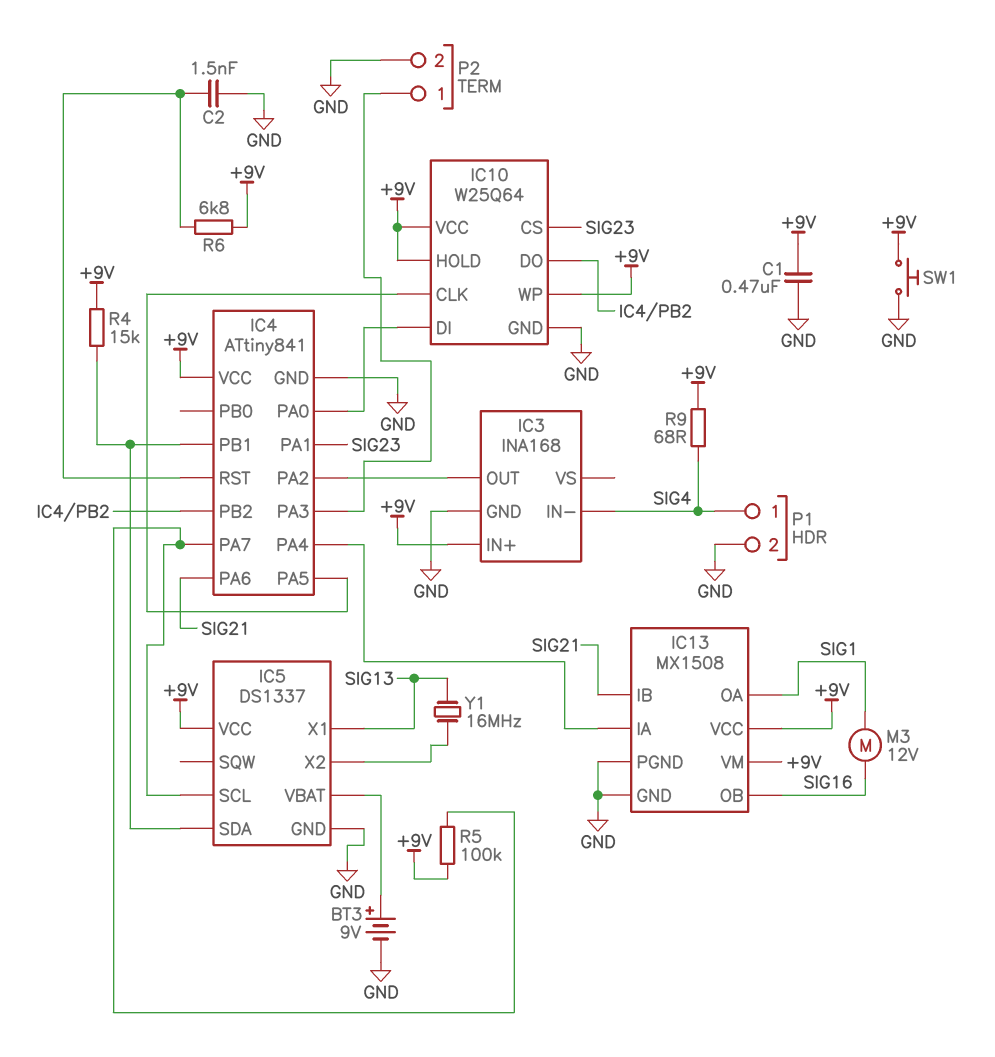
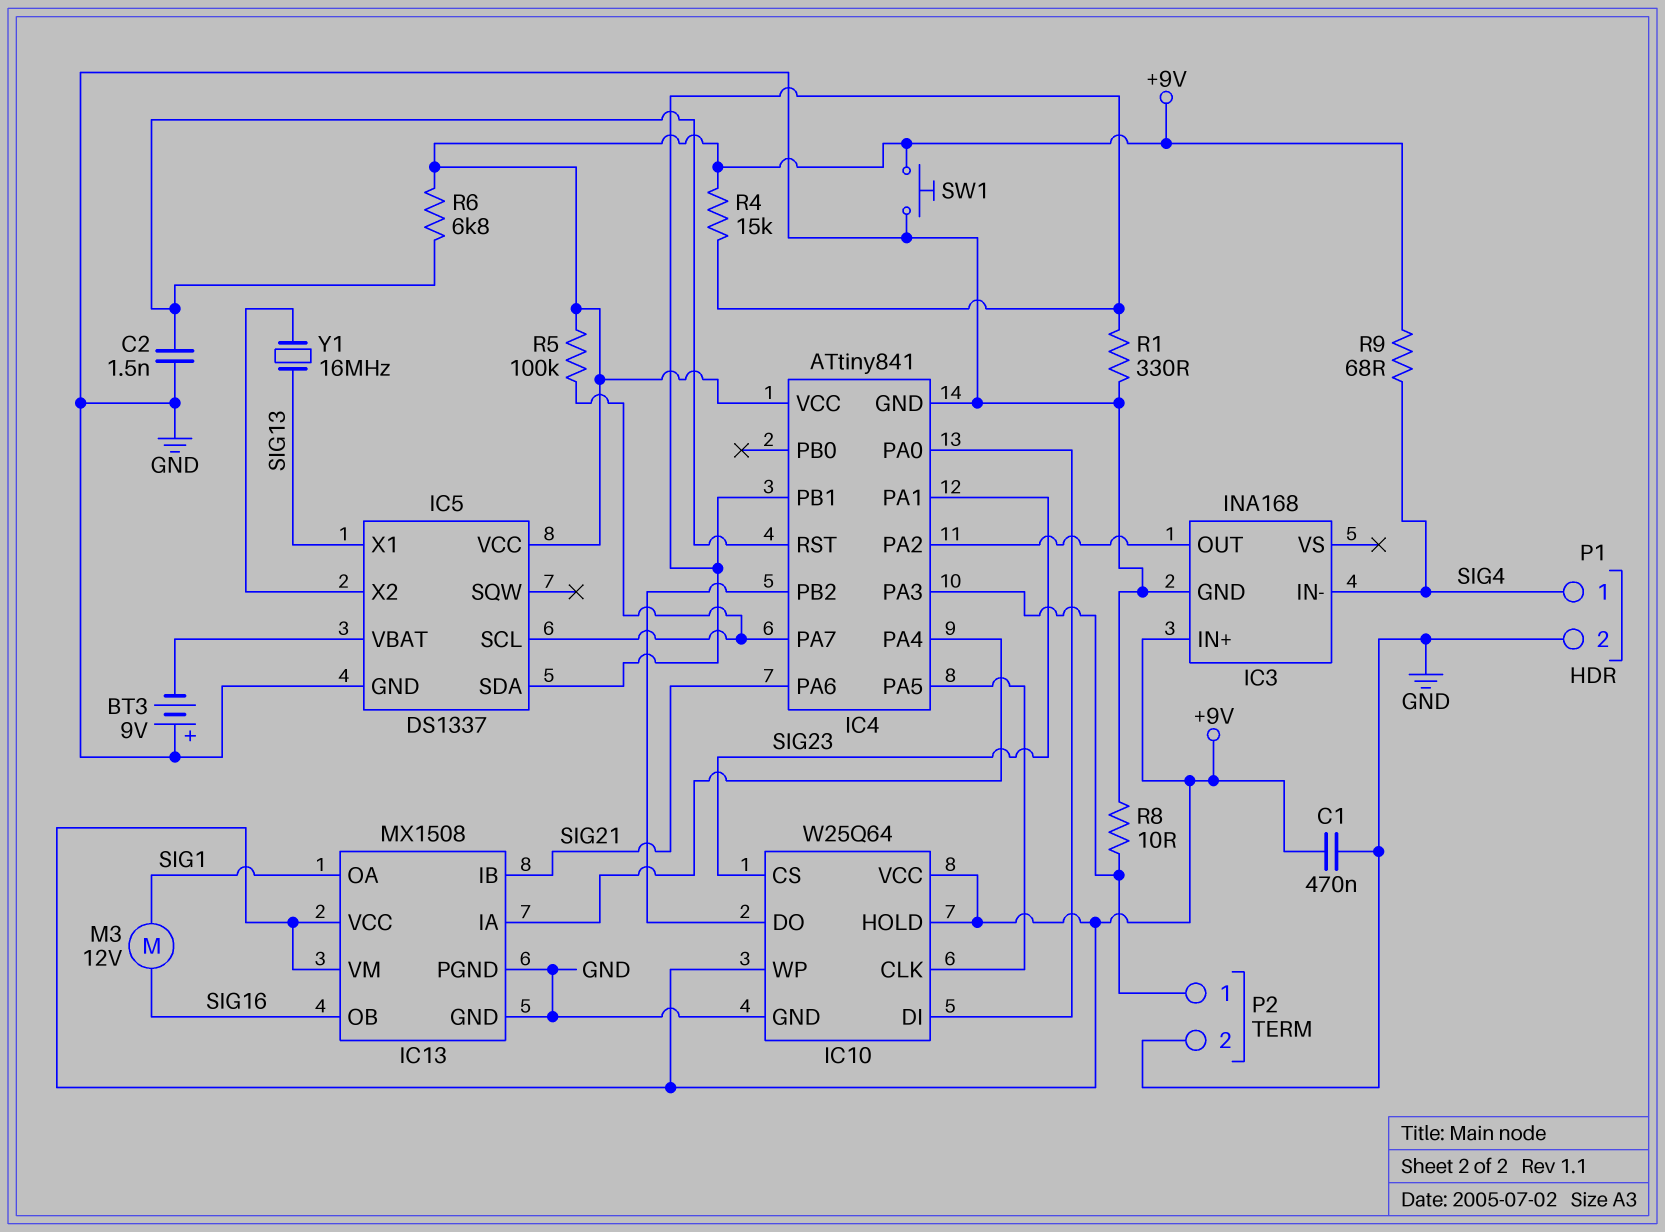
BT3: 9V (plus IC5/VBAT, minus GND) -> 9V (plus GND, minus IC5/VBAT)
R1: none -> 330 (GND, IC4/PB1)
R8: none -> 10 (GND, IC4/PA3)

